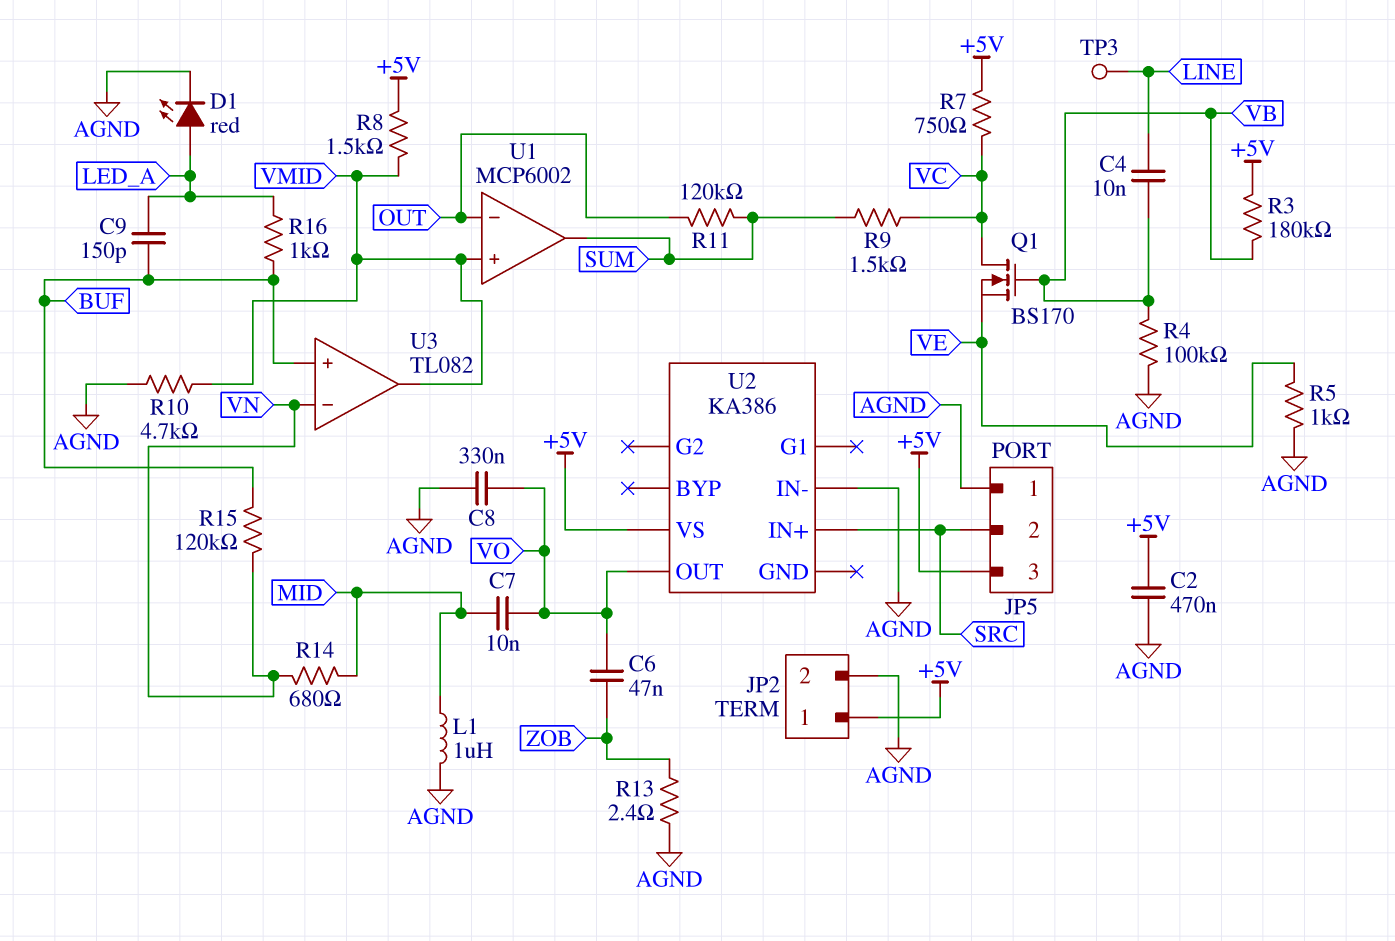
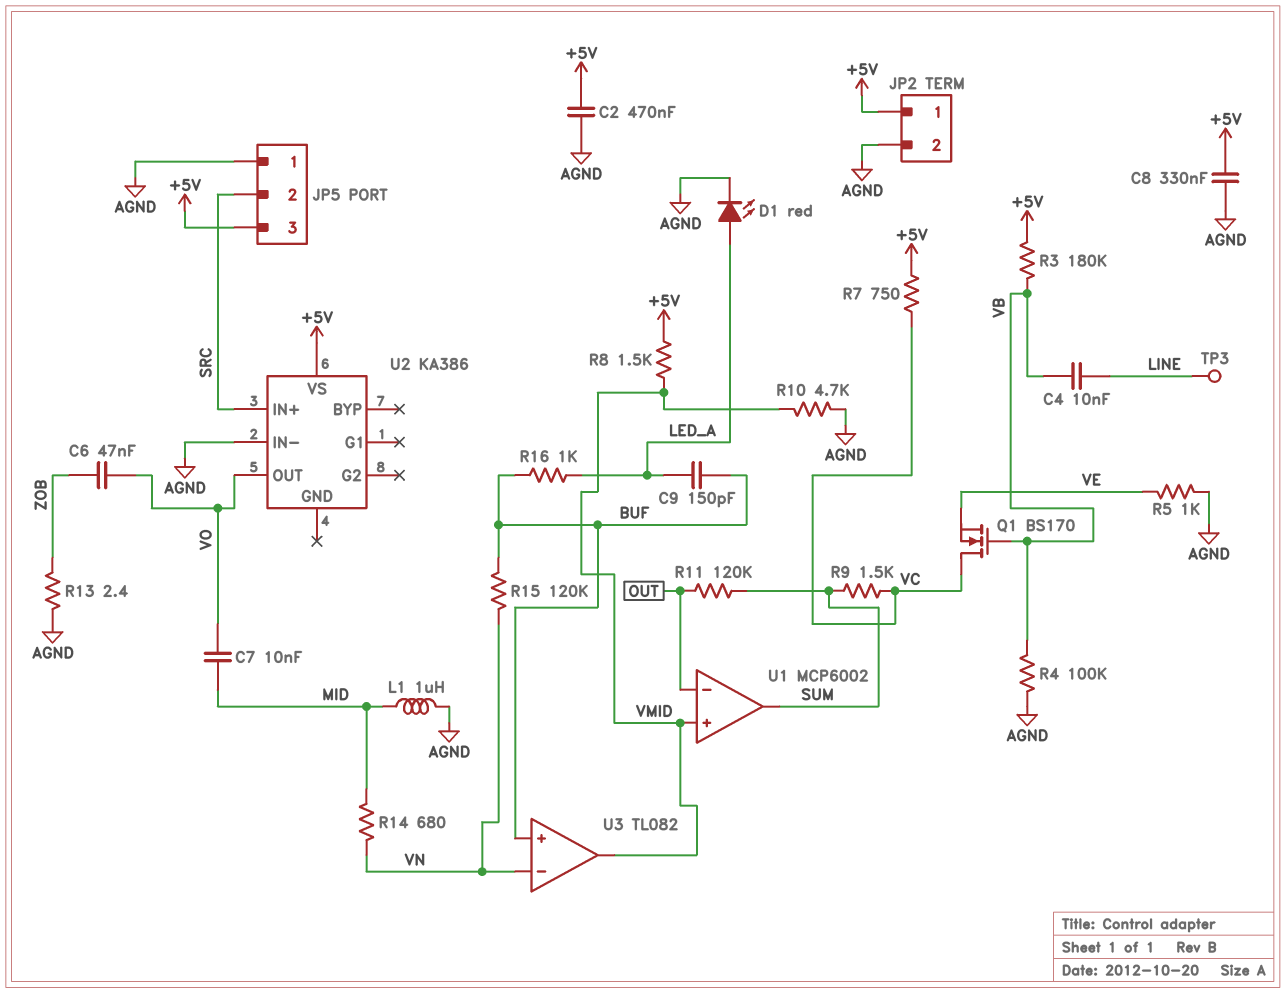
C8: 330nF (AGND, VO) -> 330nF (+5V, AGND)

